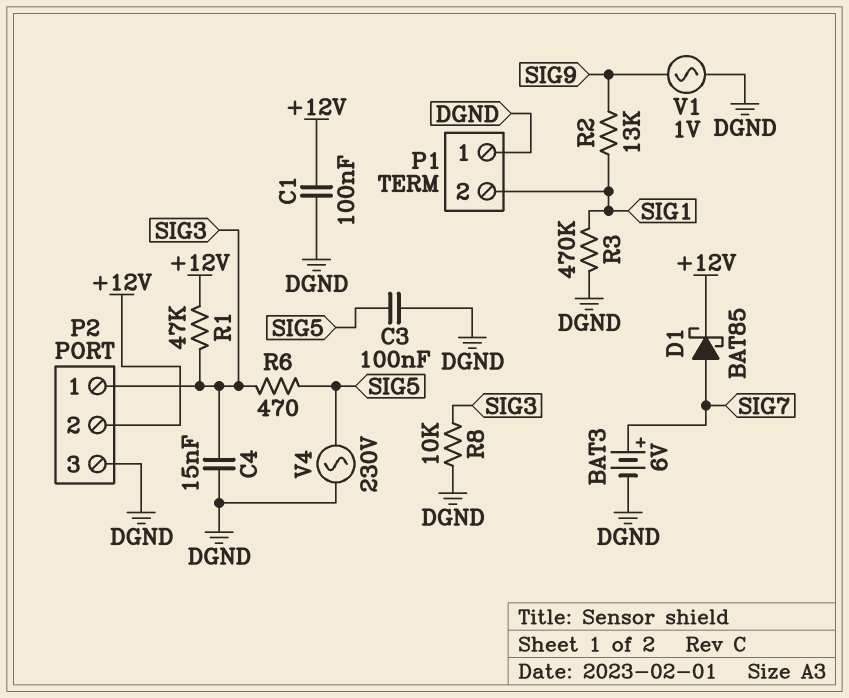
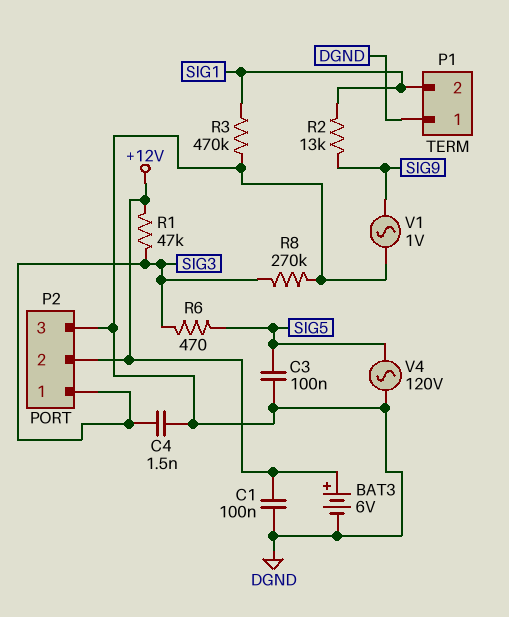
BAT3: 6V (plus SIG7, minus DGND) -> 6V (plus +12V, minus DGND)
C4: 15nF (DGND, SIG3) -> 1.5nF (DGND, SIG3)
D1: schottky BAT85 (A SIG7, K +12V) -> none
R8: 10k (DGND, SIG3) -> 270k (DGND, SIG3)
V4: AC 230V (DGND, SIG5) -> AC 120V (DGND, SIG5)

